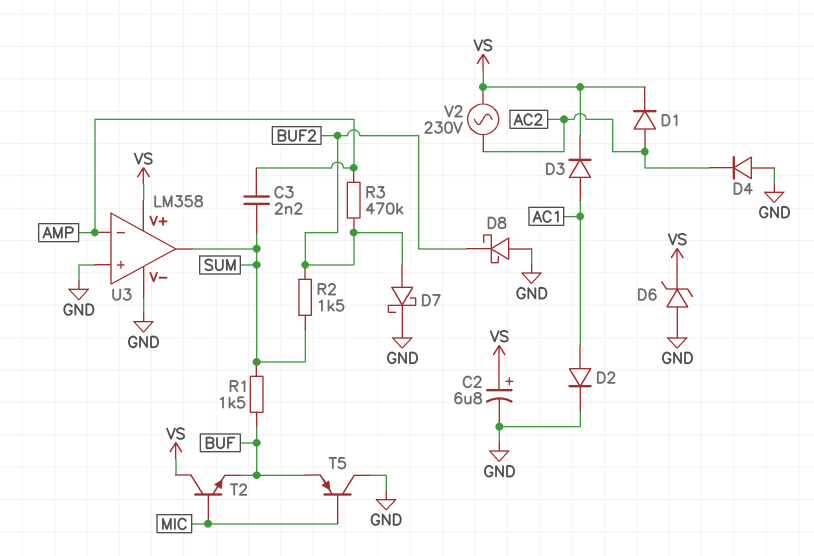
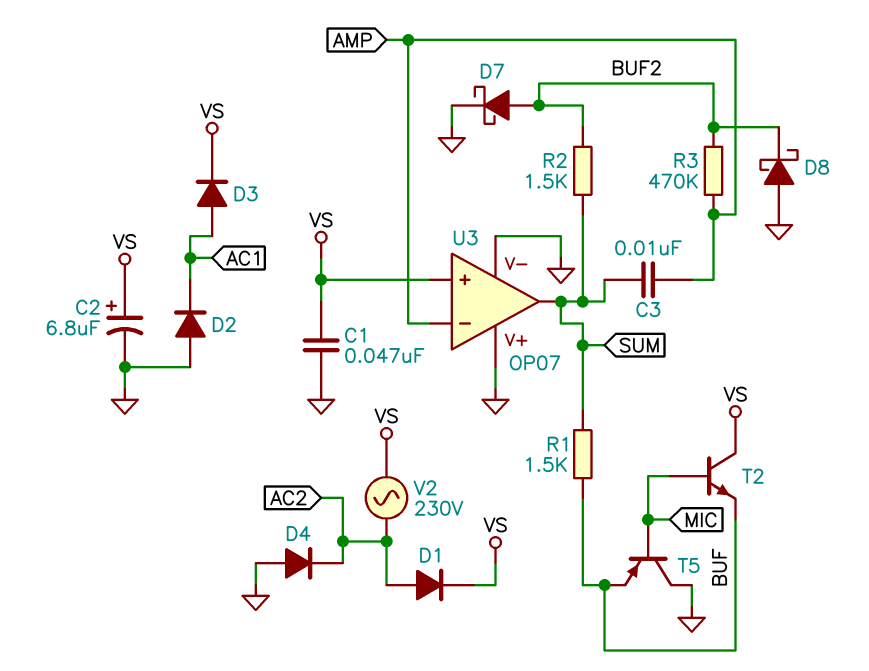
C1: none -> 47nF (GND, VS)
C3: 2.2nF (AMP, SUM) -> 10nF (AMP, SUM)
D2: diode (A AC1, K GND) -> diode (A GND, K AC1)
D6: zener (A GND, K VS) -> none
U3: LM358 -> OP07
U3 pin V+: VS -> GND
U3 pin in+: GND -> VS

